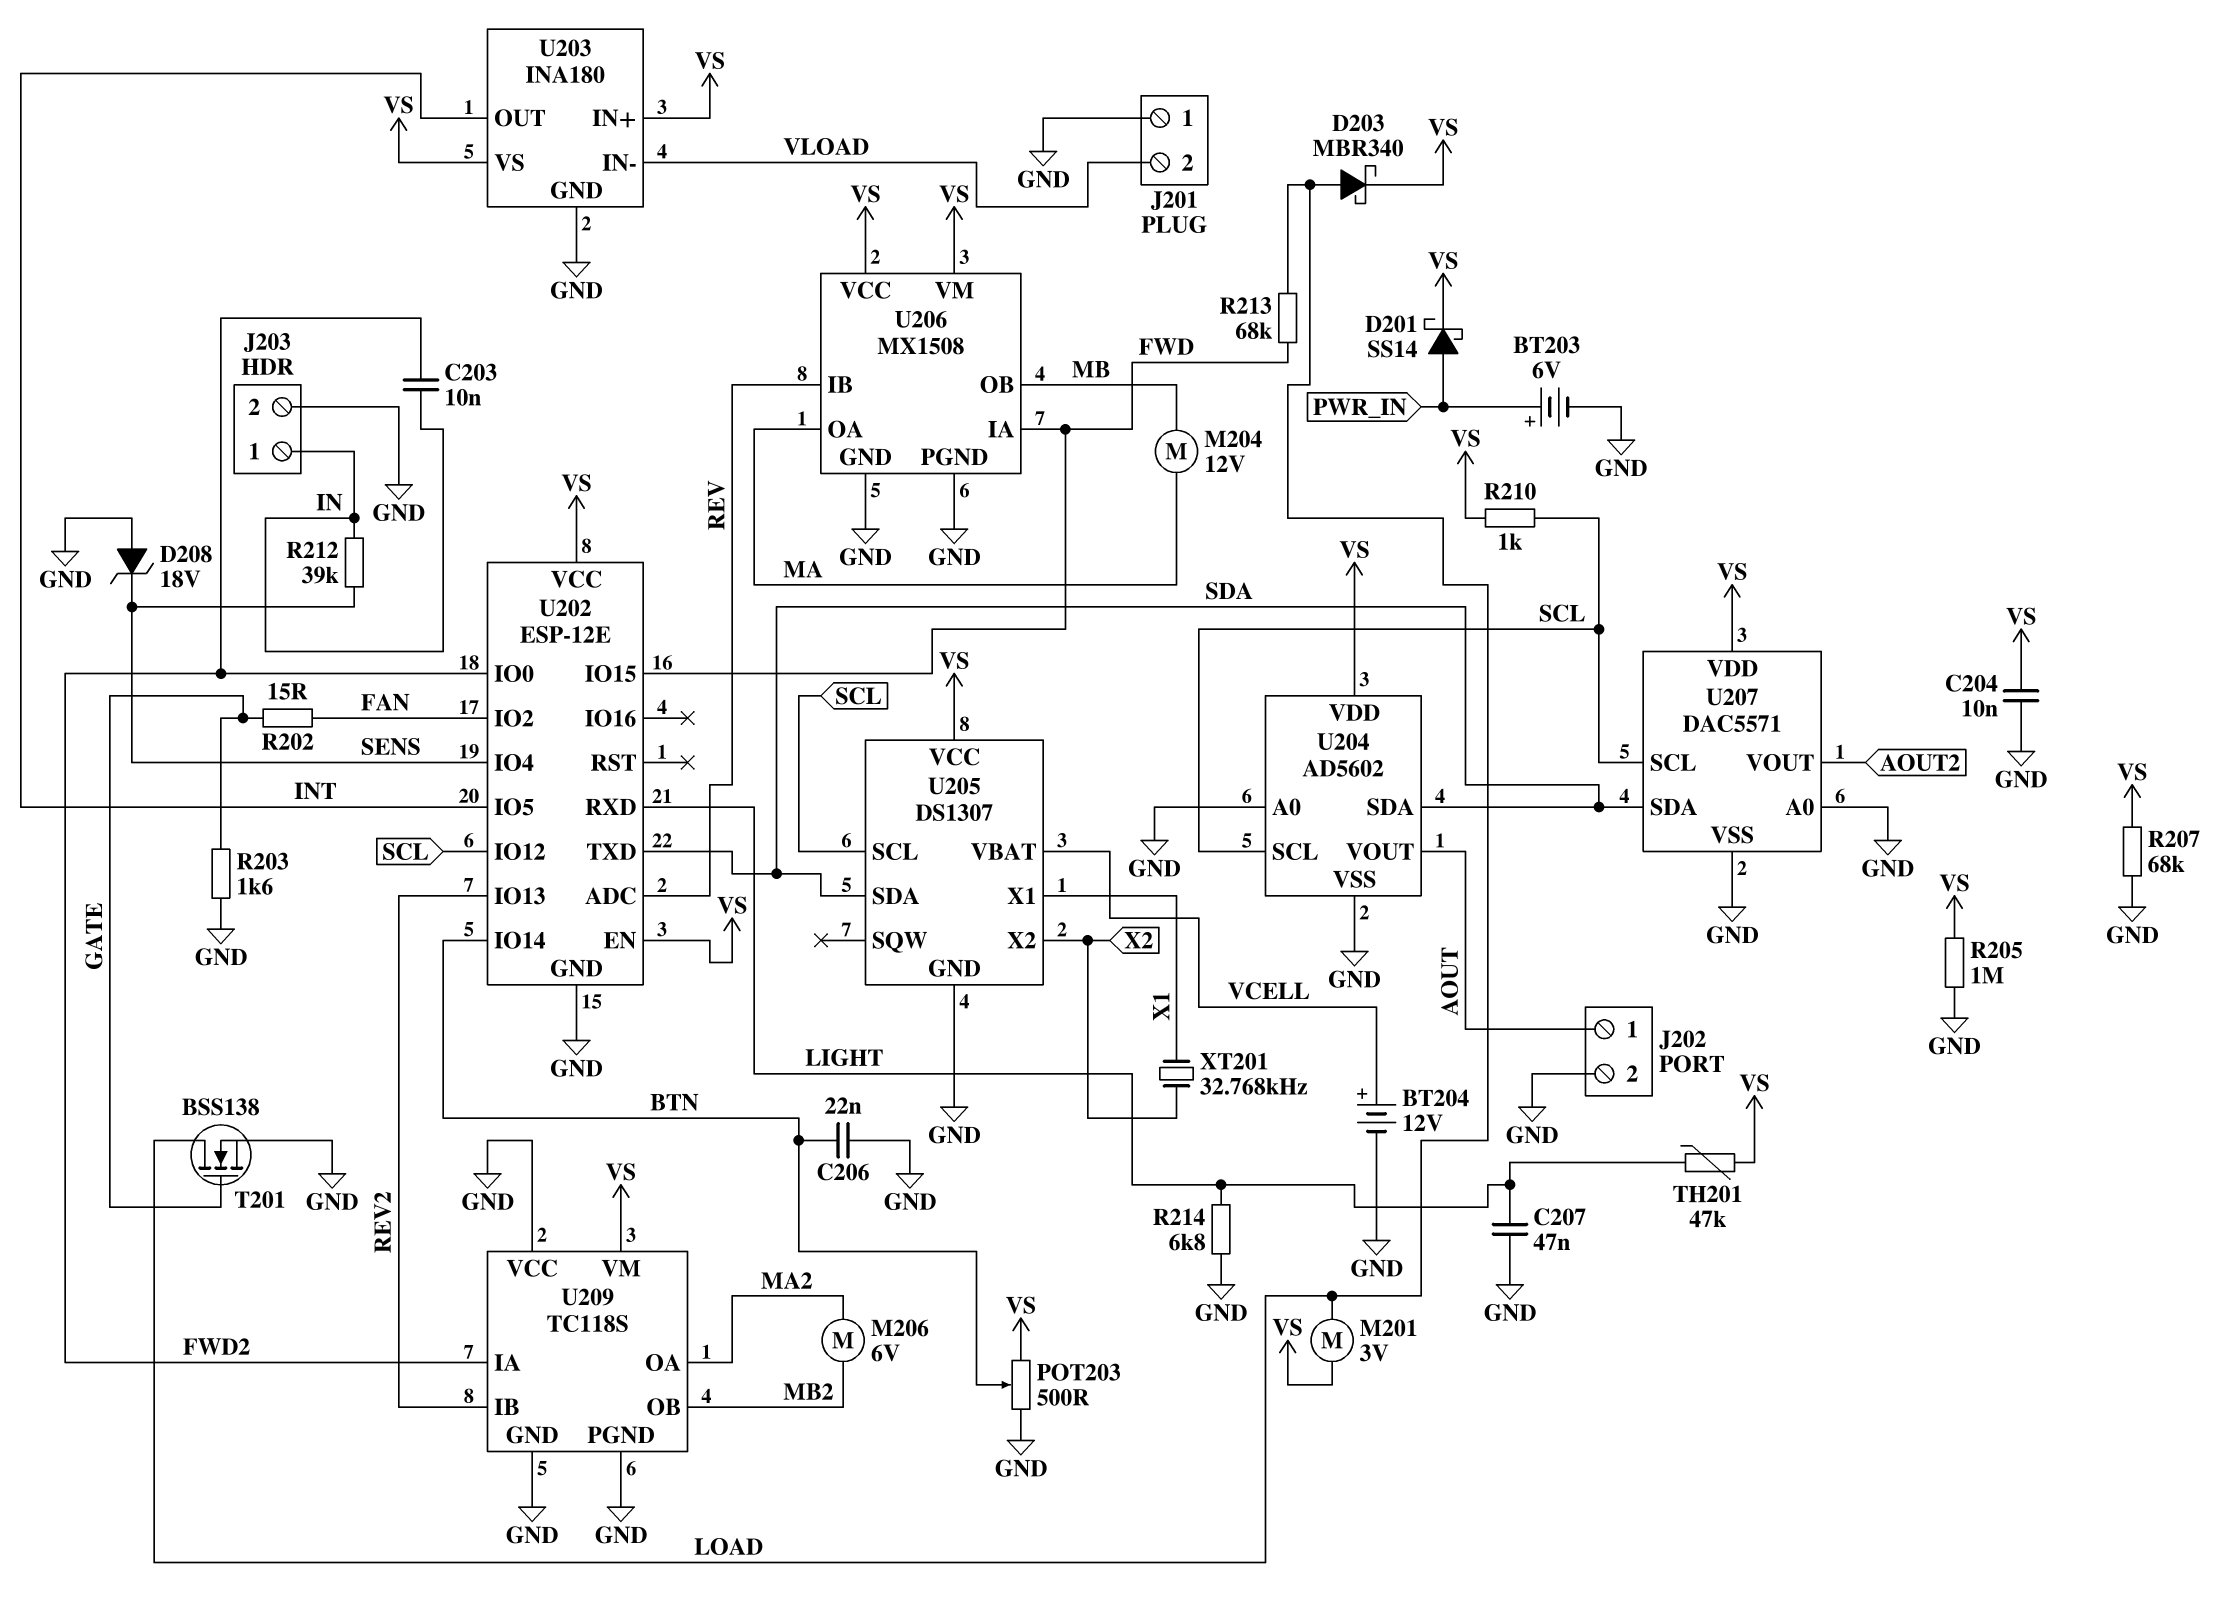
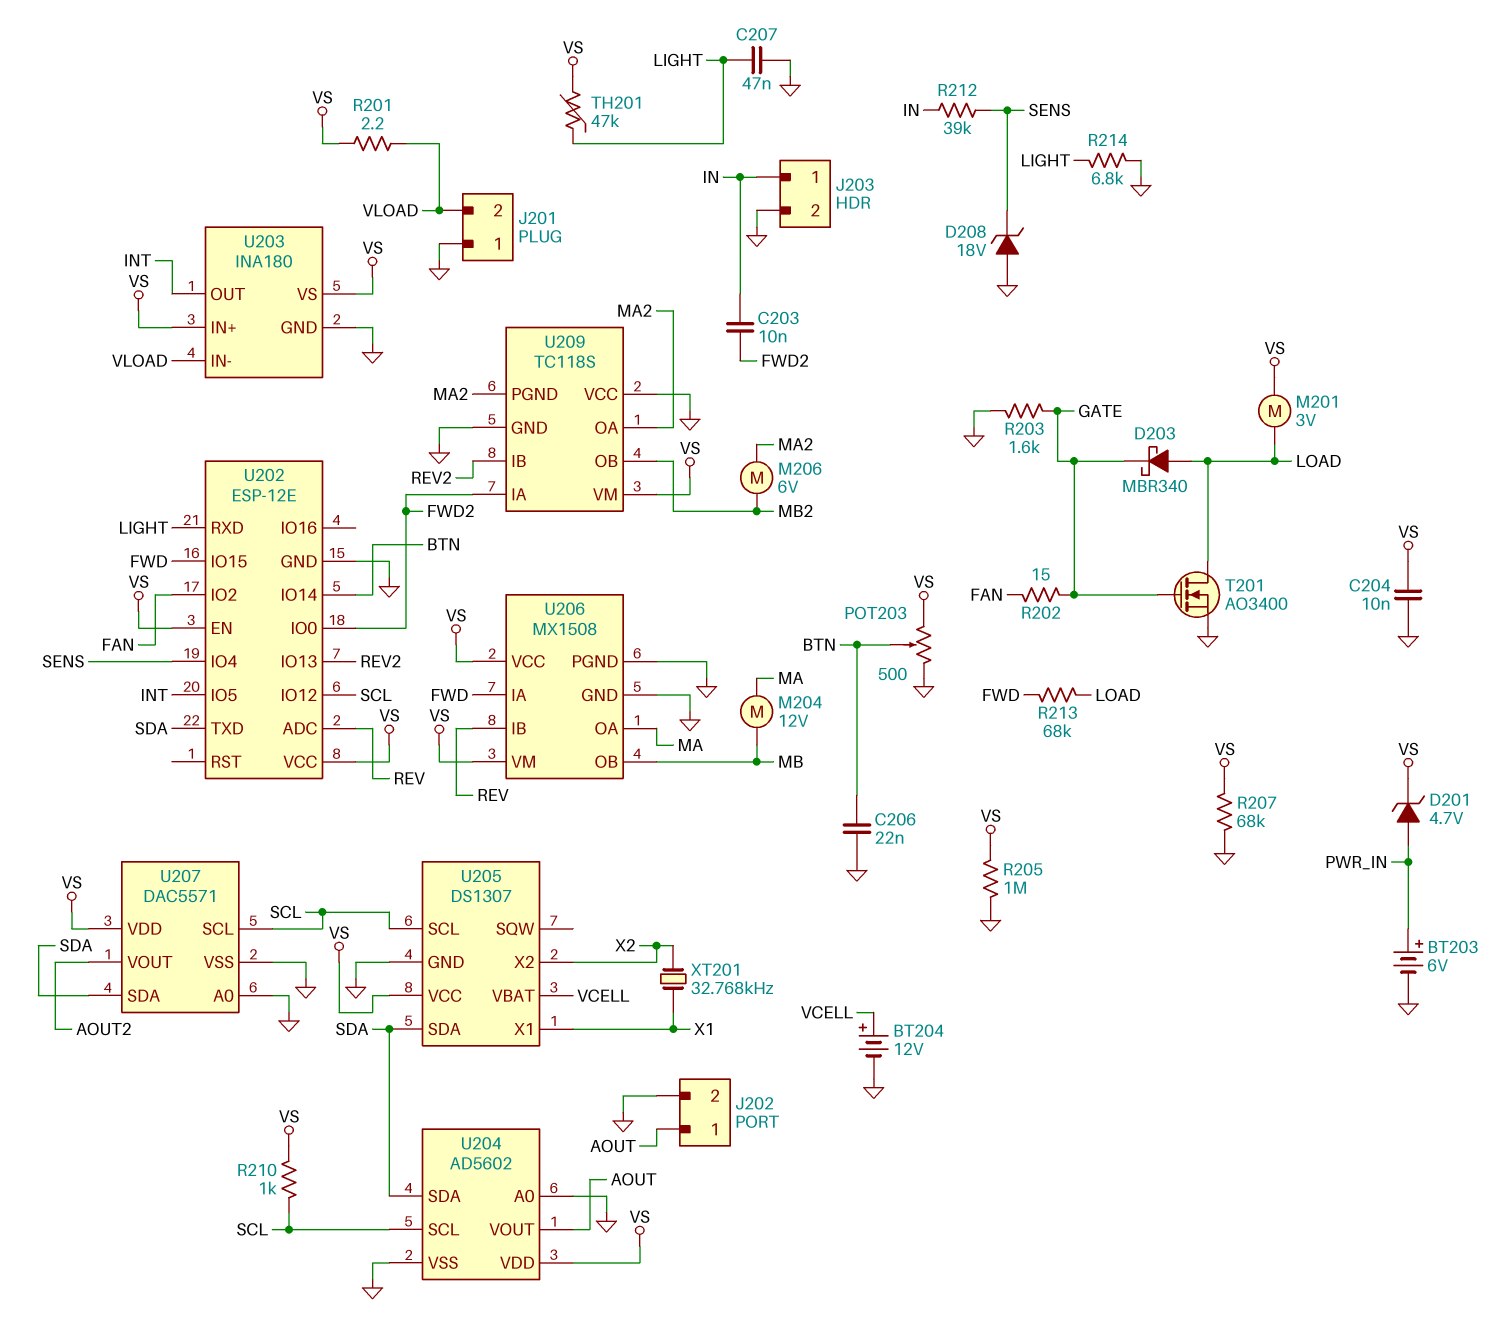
D201: schottky SS14 (A PWR_IN, K VS) -> zener 4.7V (A PWR_IN, K VS)
D203: schottky MBR340 (A LOAD, K VS) -> schottky MBR340 (A LOAD, K GATE)
R201: none -> 2.2 (VLOAD, VS)
T201: NMOS BSS138 (G GATE, D LOAD, S GND) -> NMOS AO3400 (G GATE, D LOAD, S GND)
U209 pin PGND: GND -> MA2

